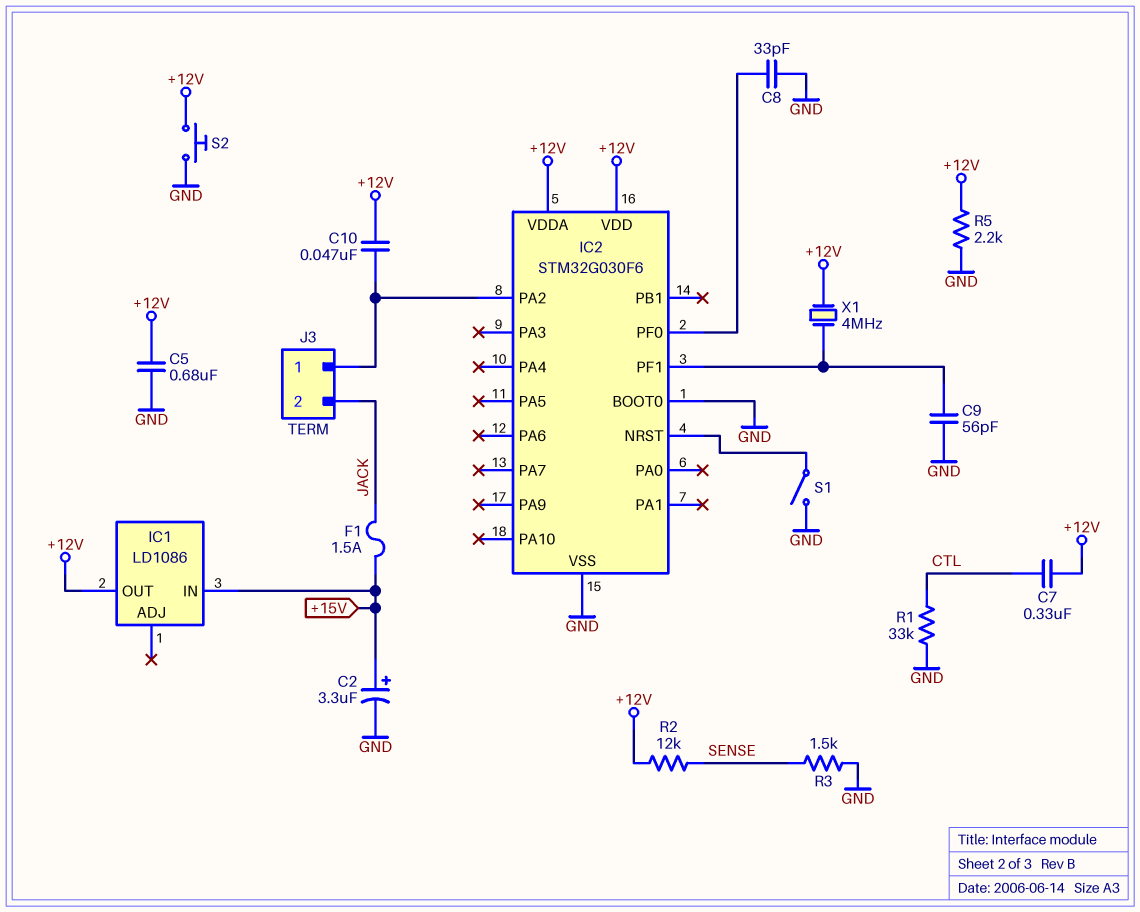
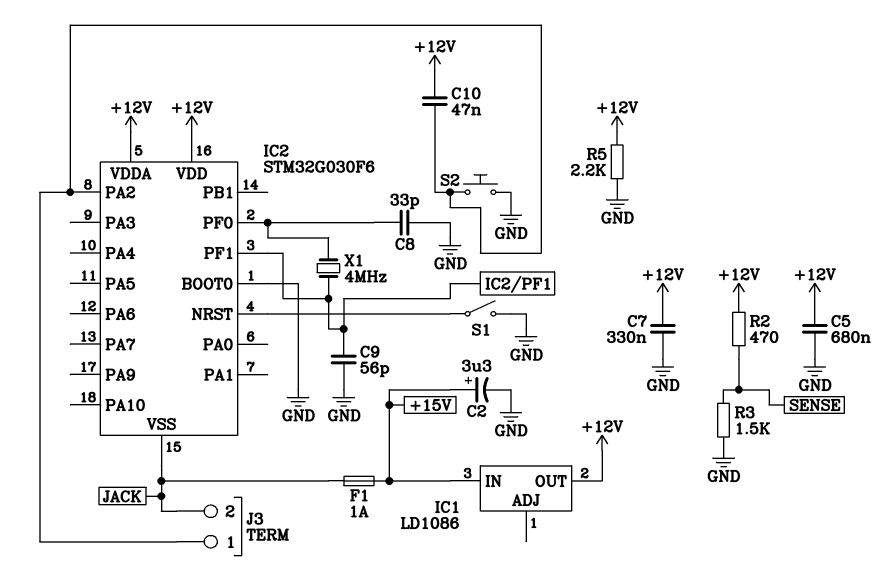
C7: 330nF (+12V, CTL) -> 330nF (+12V, GND)
F1: 1.5A (+15V, JACK) -> 1A (+15V, JACK)
IC2 pin VSS: GND -> JACK
R1: 33k (CTL, GND) -> none
R2: 12k (+12V, SENSE) -> 470 (+12V, SENSE)
S2: button (+12V, GND) -> button (GND, IC2/PA2)
X1: 4MHz (+12V, IC2/PF1) -> 4MHz (IC2/PF0, IC2/PF1)

